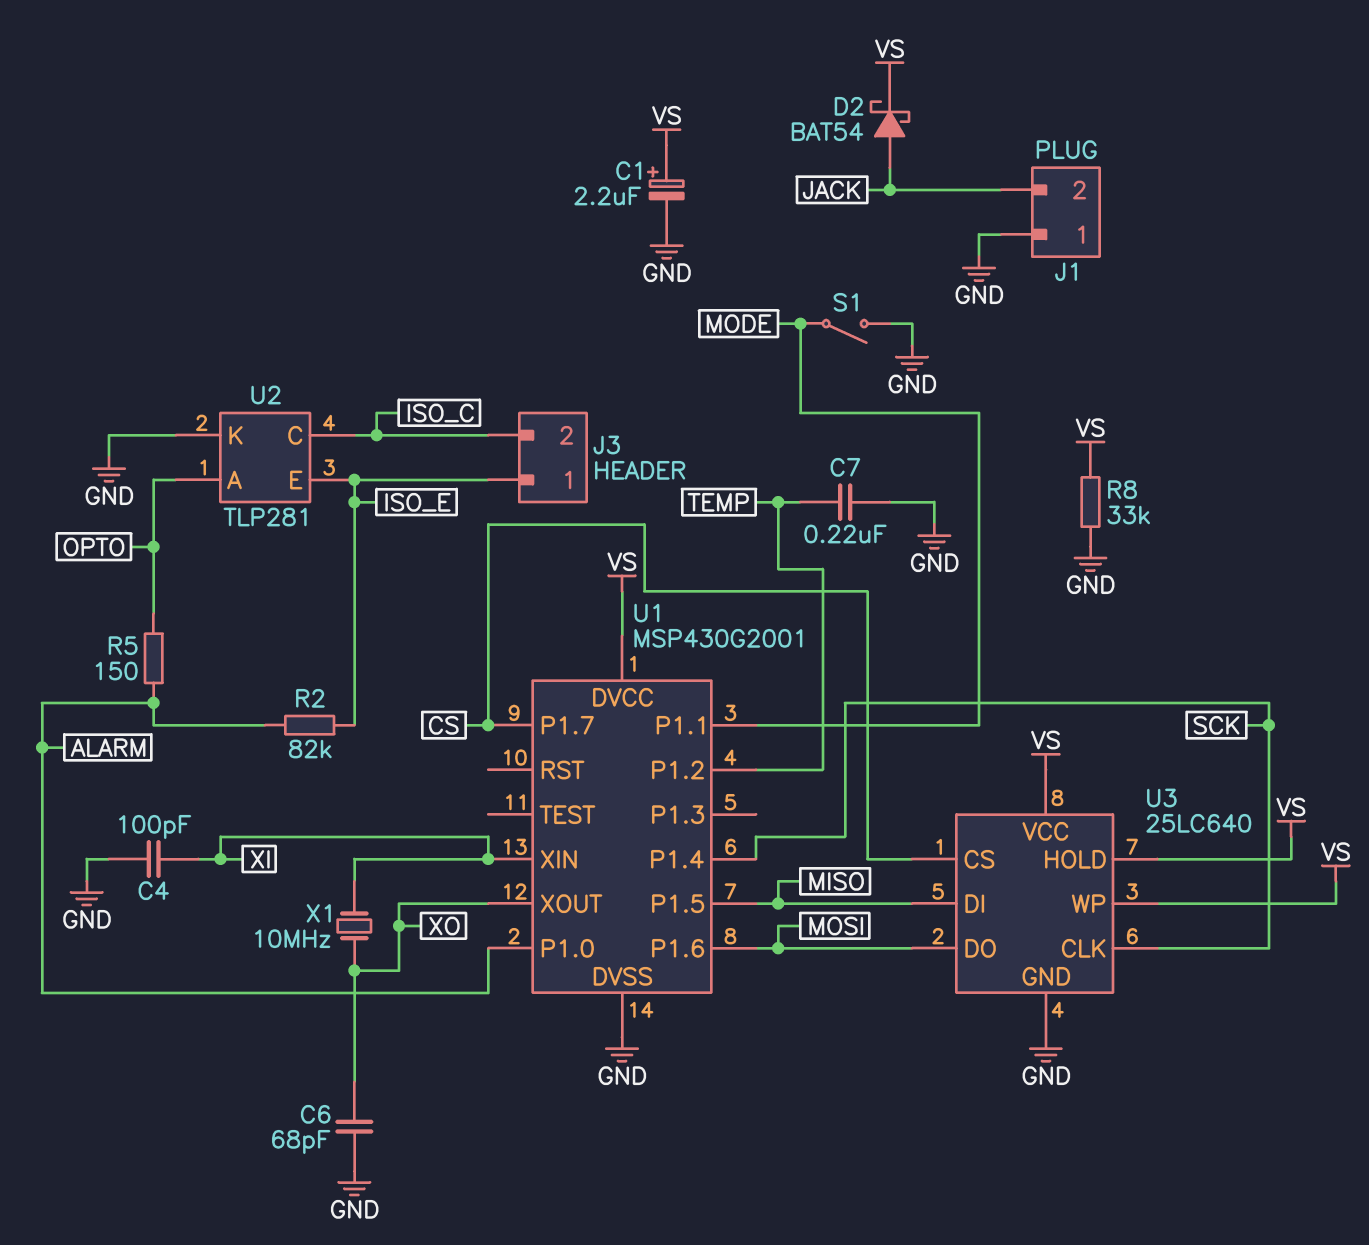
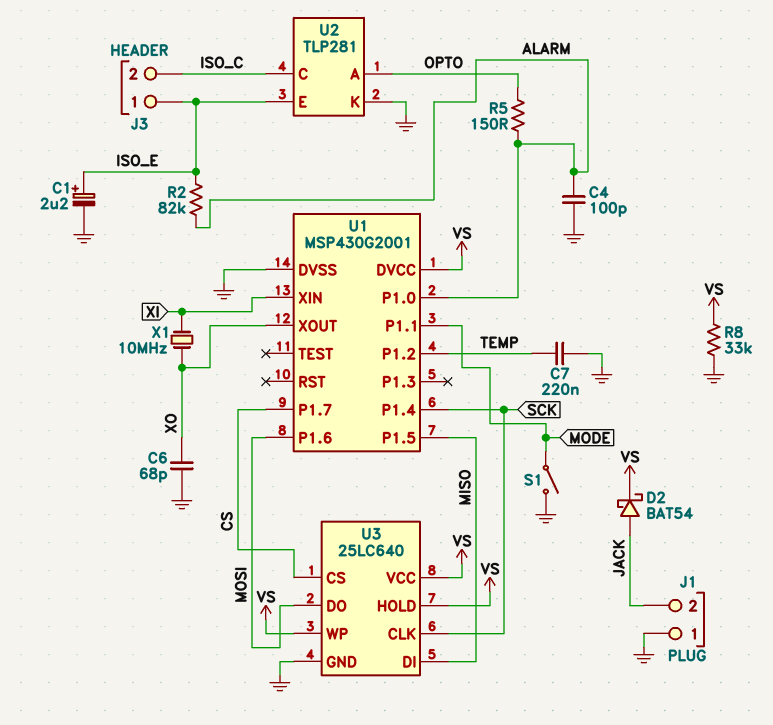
C1: 2.2uF (plus VS, minus GND) -> 2.2uF (plus ISO_E, minus GND)
C4: 100pF (GND, XI) -> 100pF (ALARM, GND)

